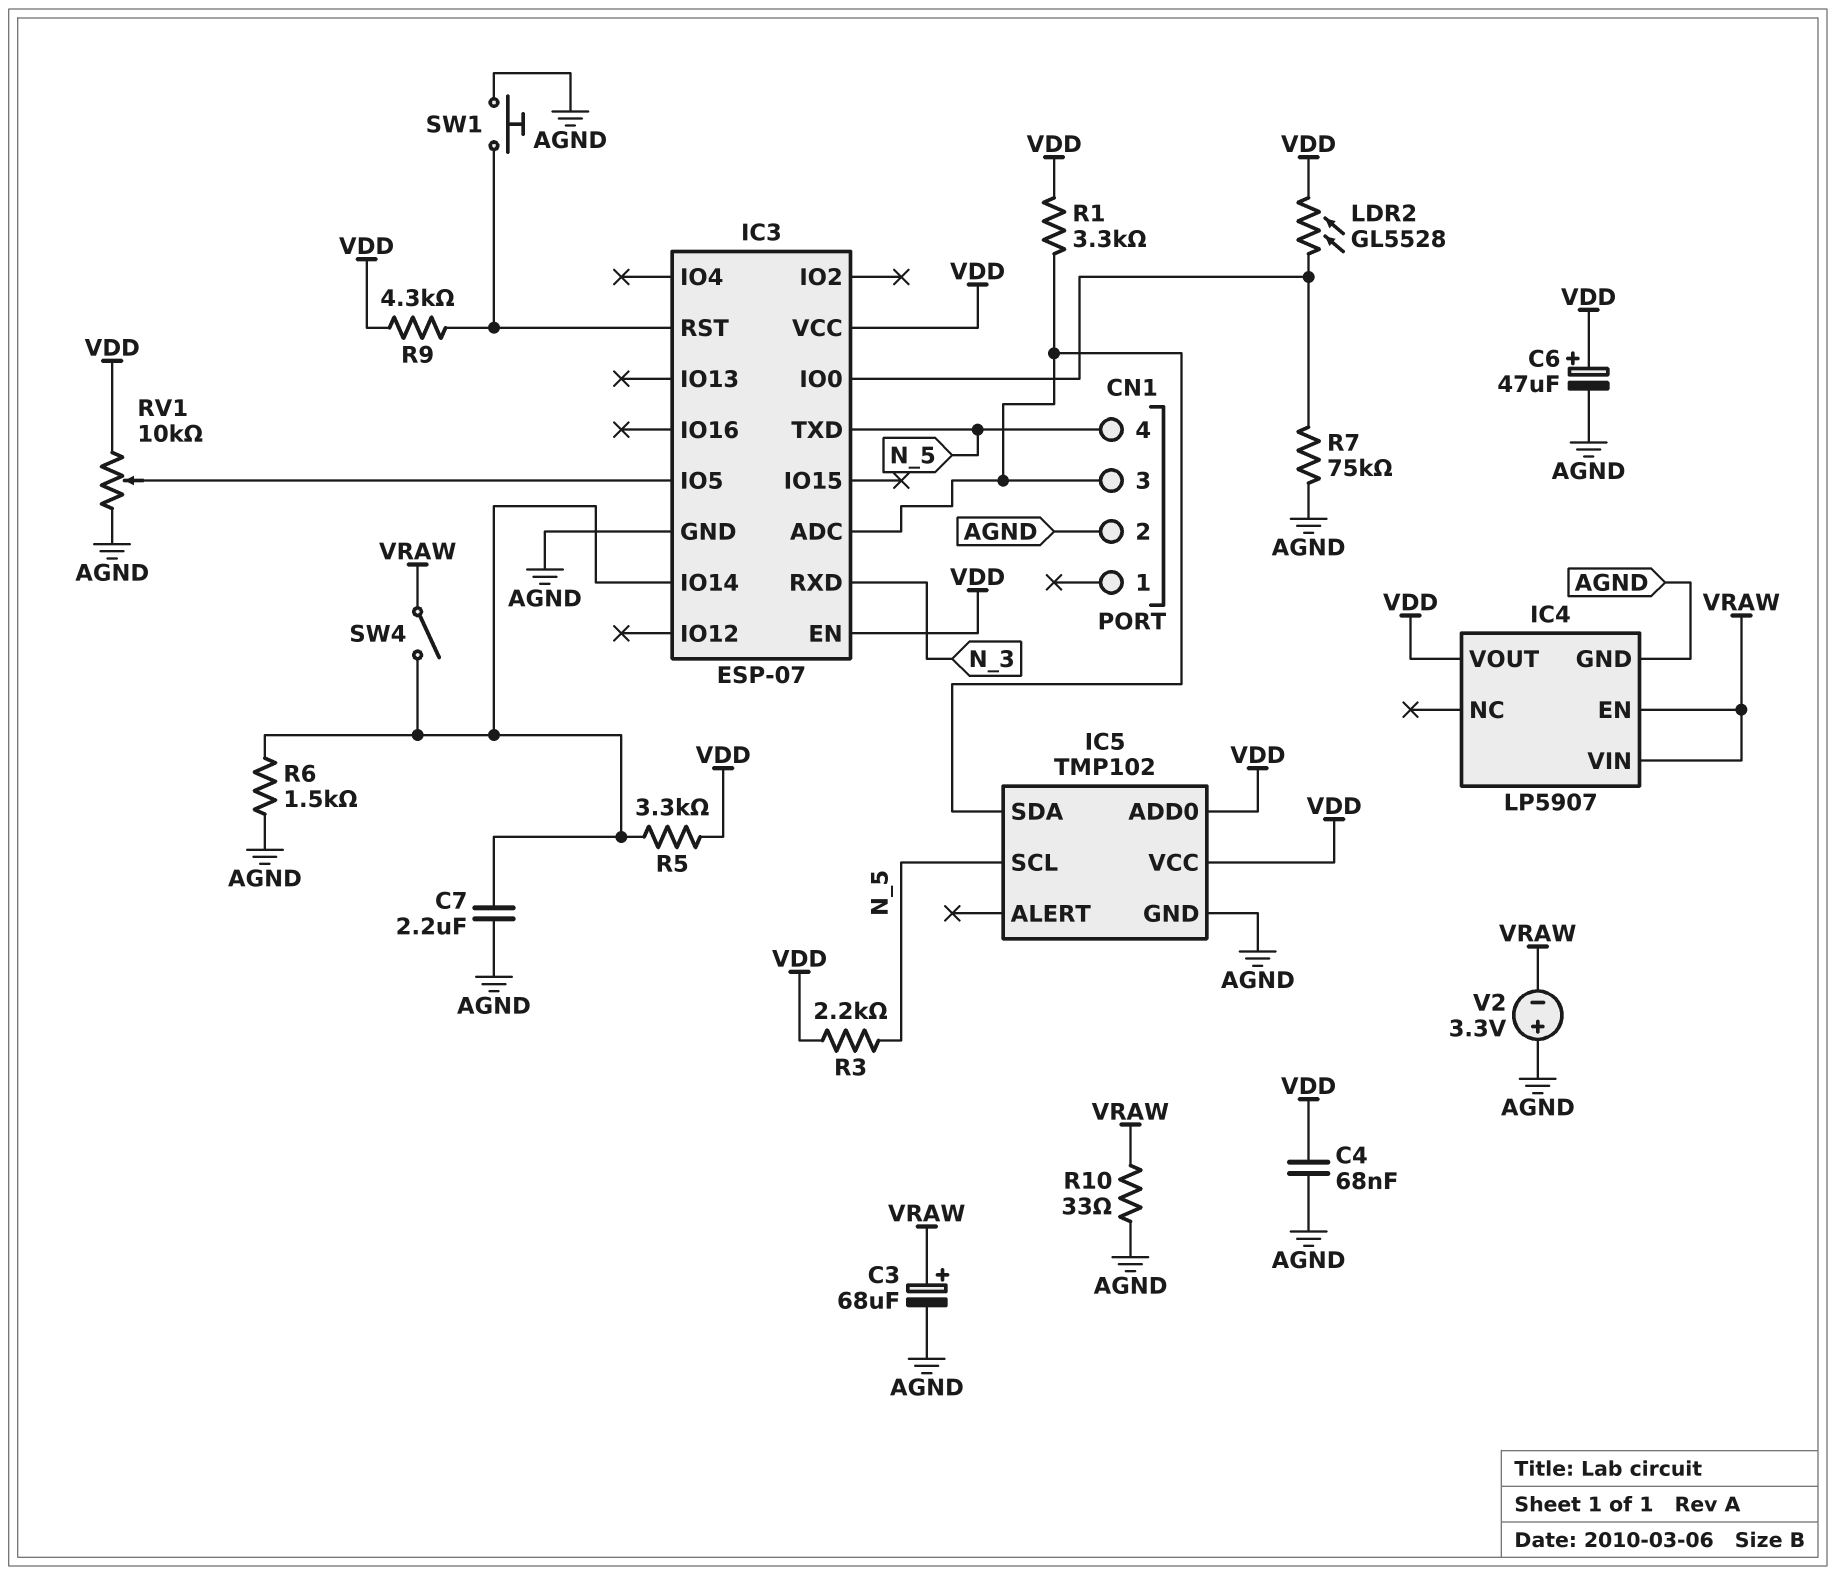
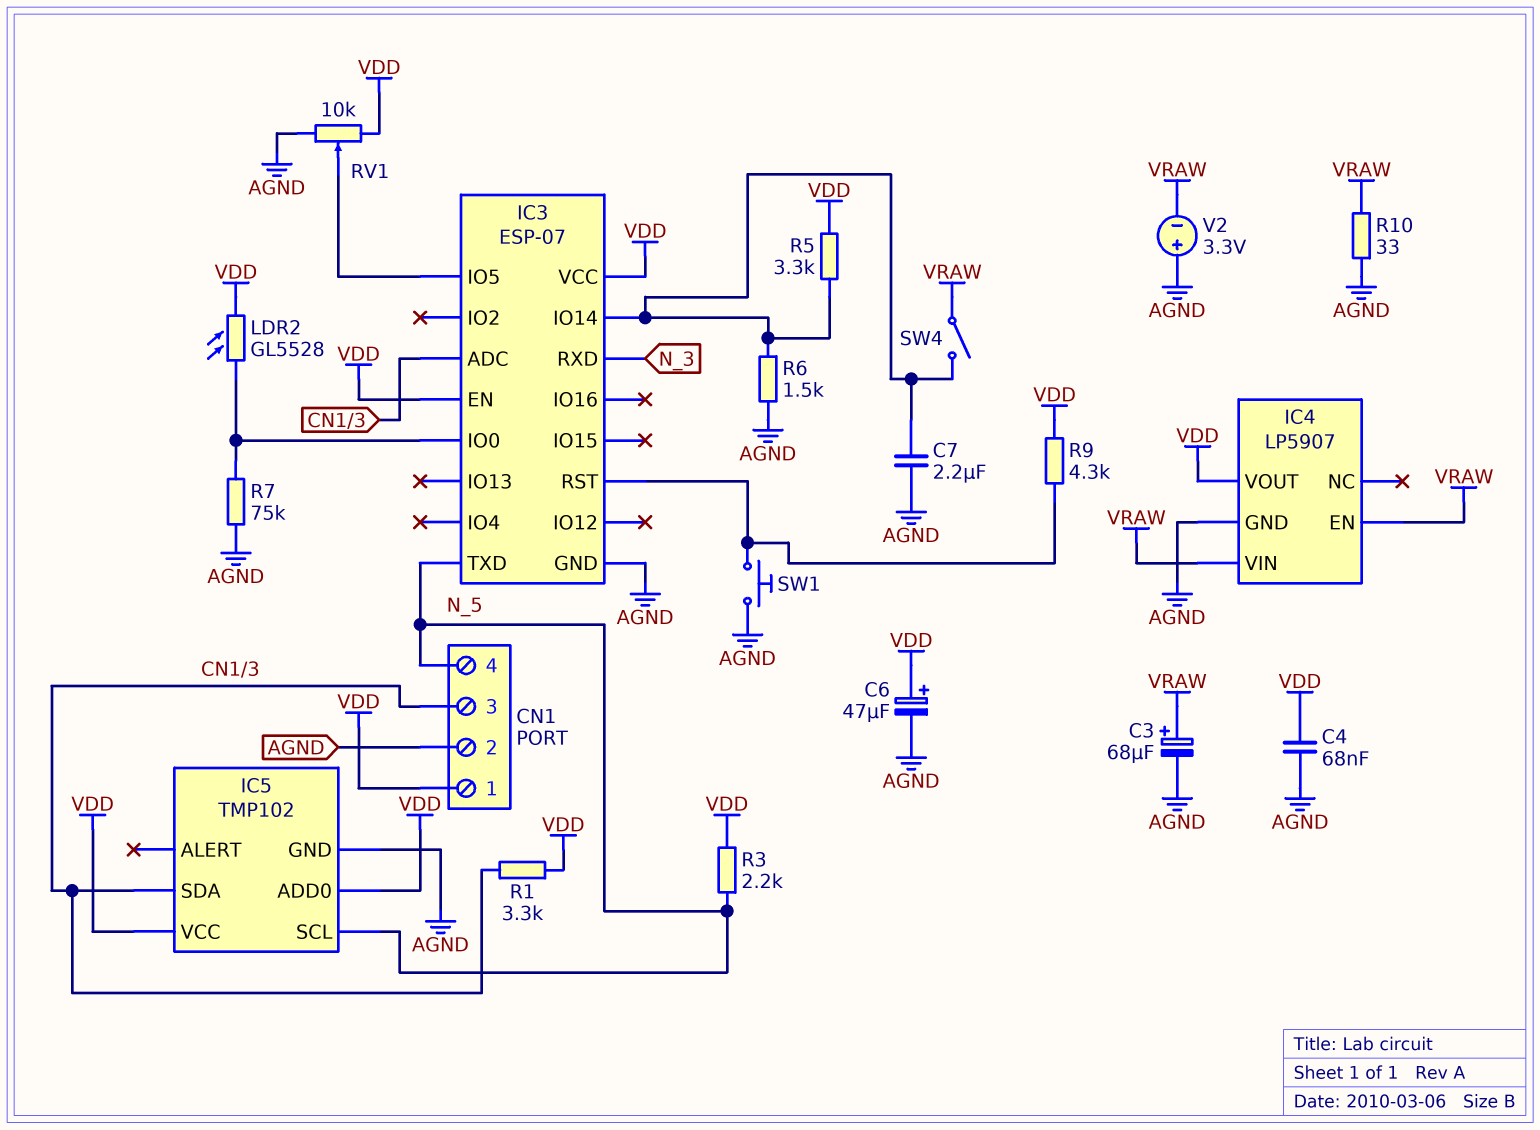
CN1 pin 1: none -> VDD

